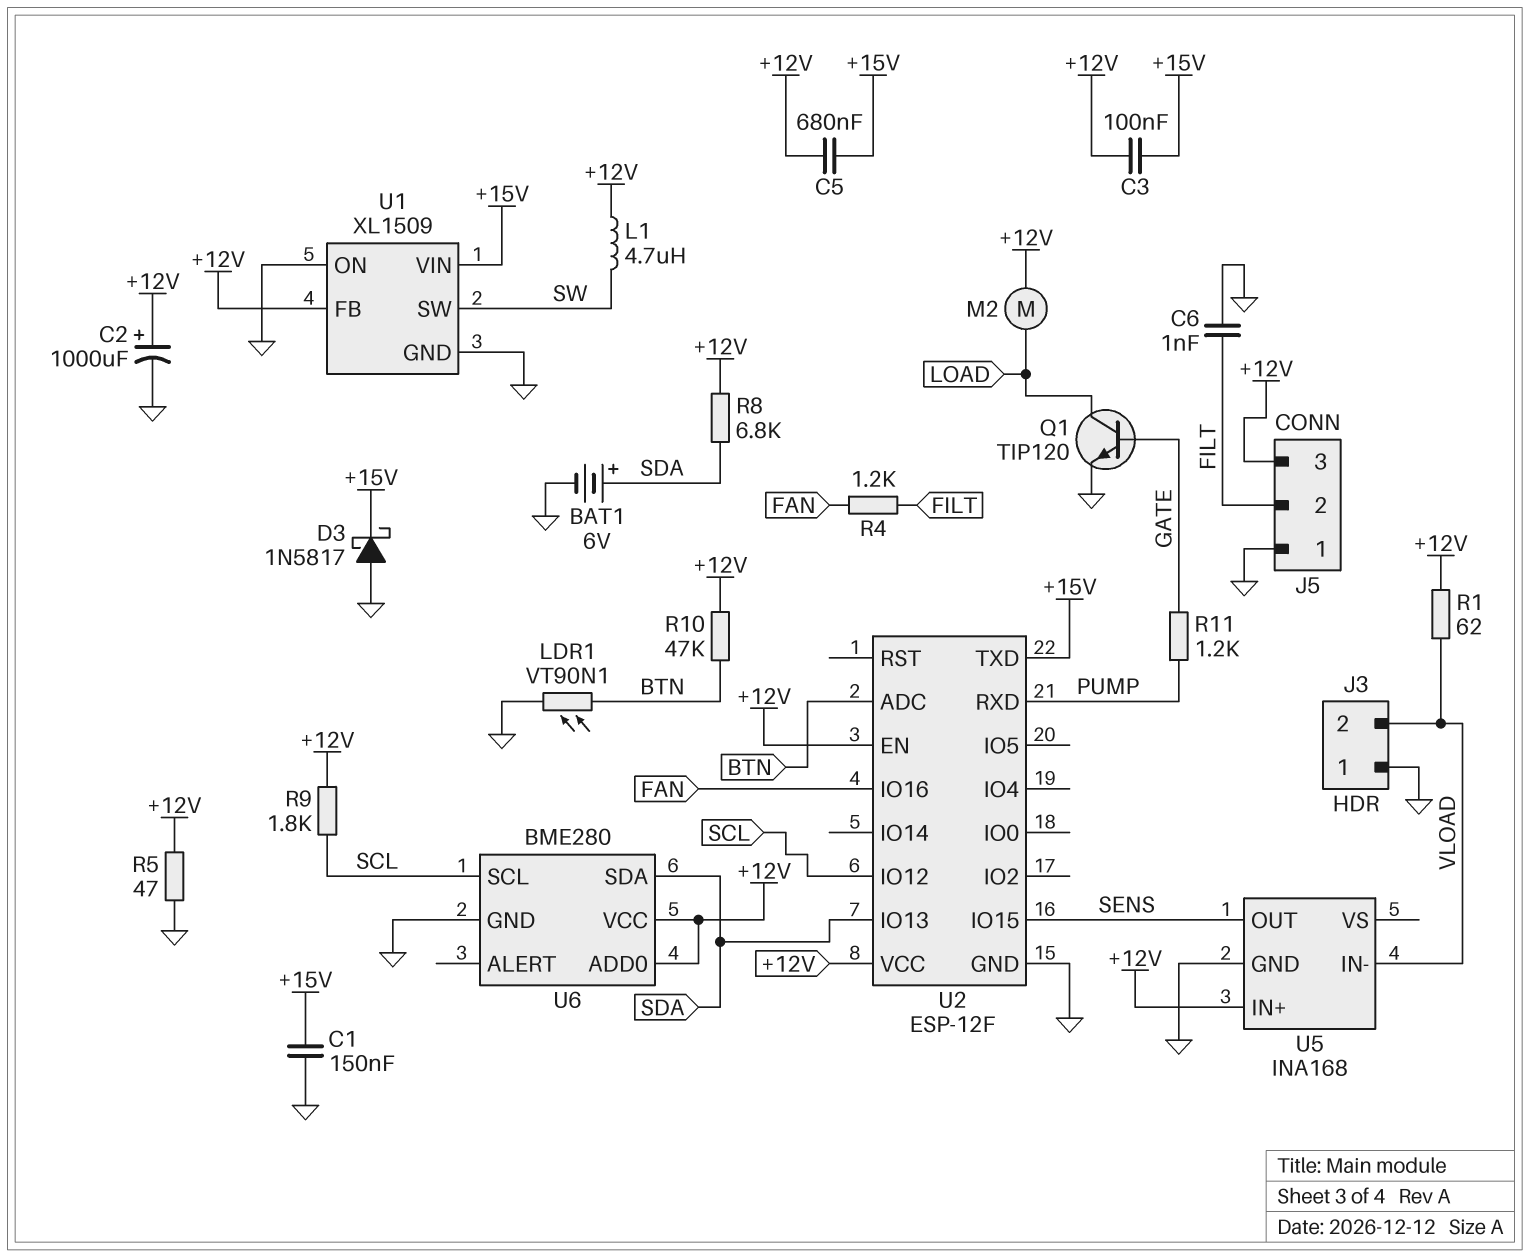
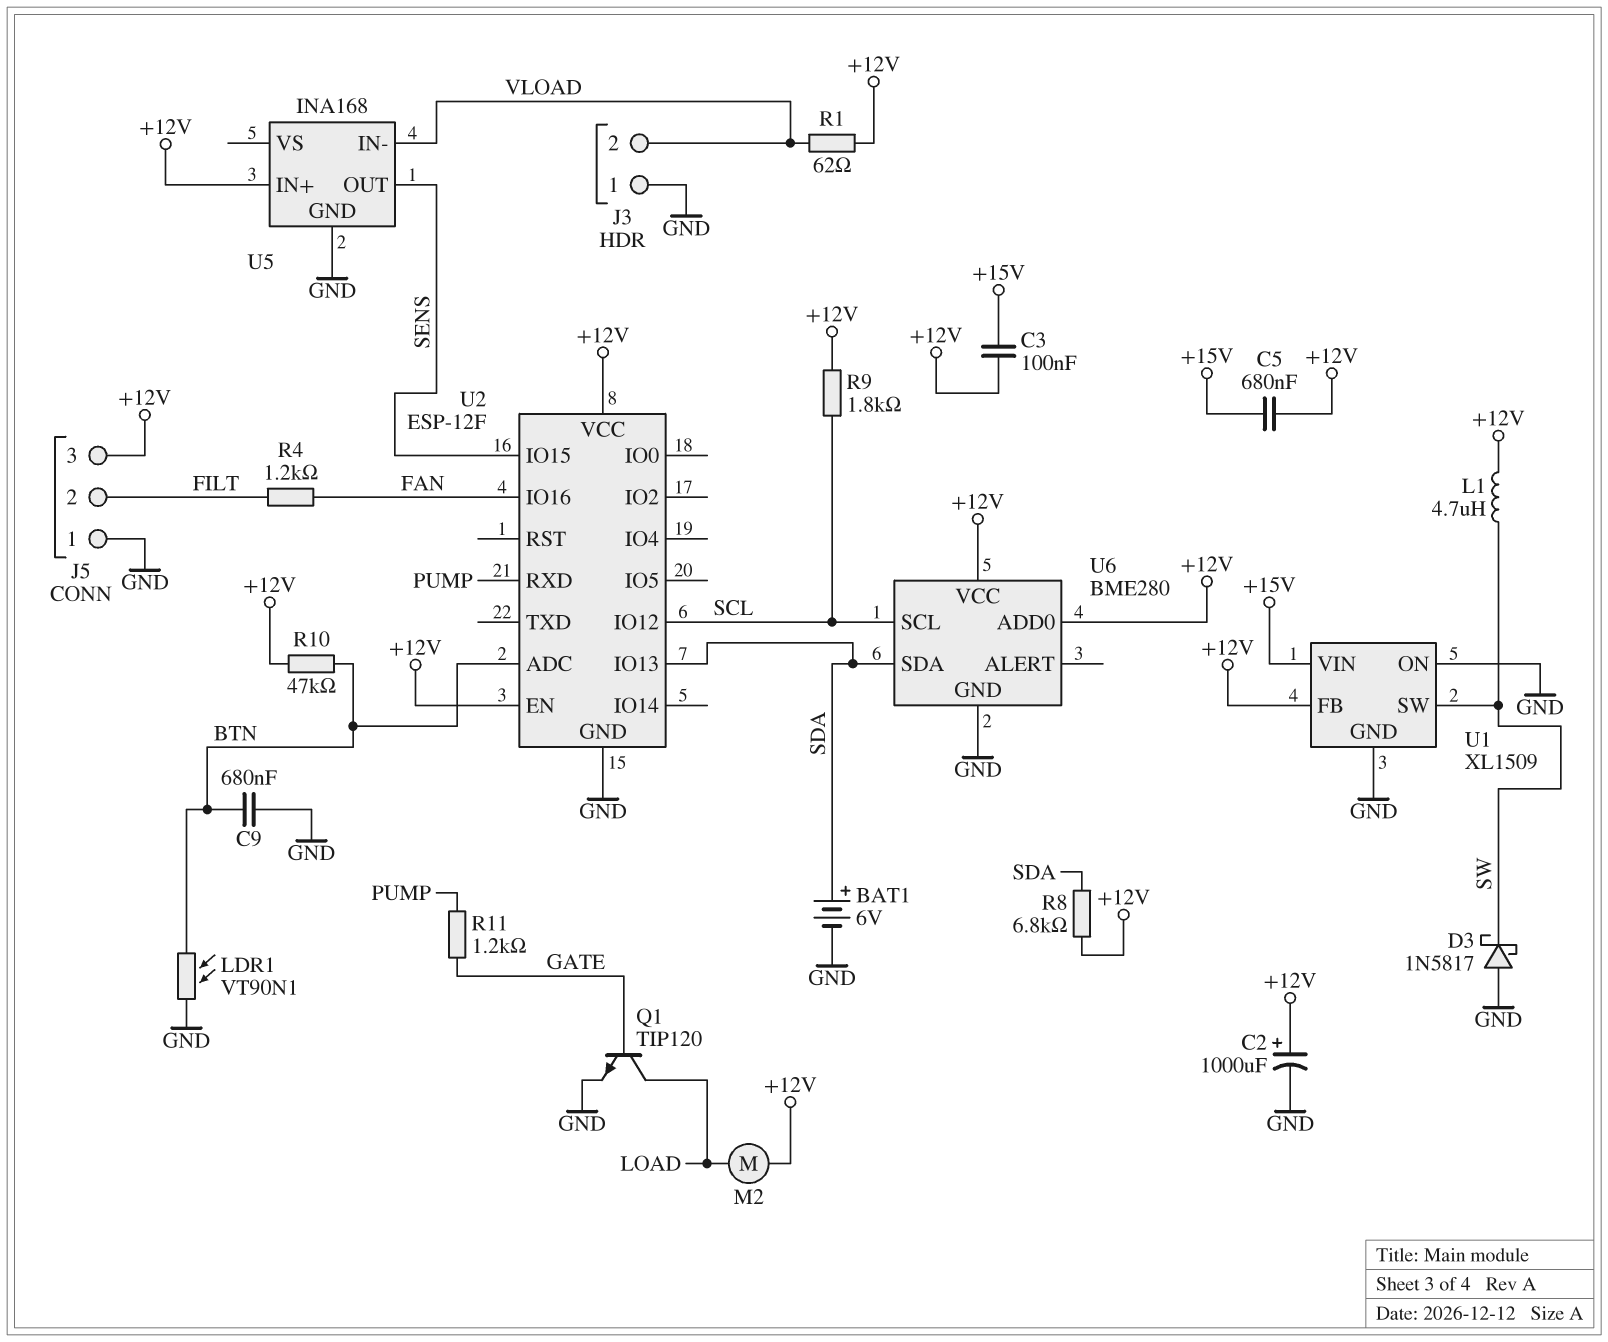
C1: 150nF (+15V, GND) -> none
C6: 1nF (FILT, GND) -> none
C9: none -> 680nF (BTN, GND)
D3: schottky 1N5817 (A GND, K +15V) -> schottky 1N5817 (A GND, K SW)
R5: 47 (+12V, GND) -> none
U2 pin TXD: +15V -> none

